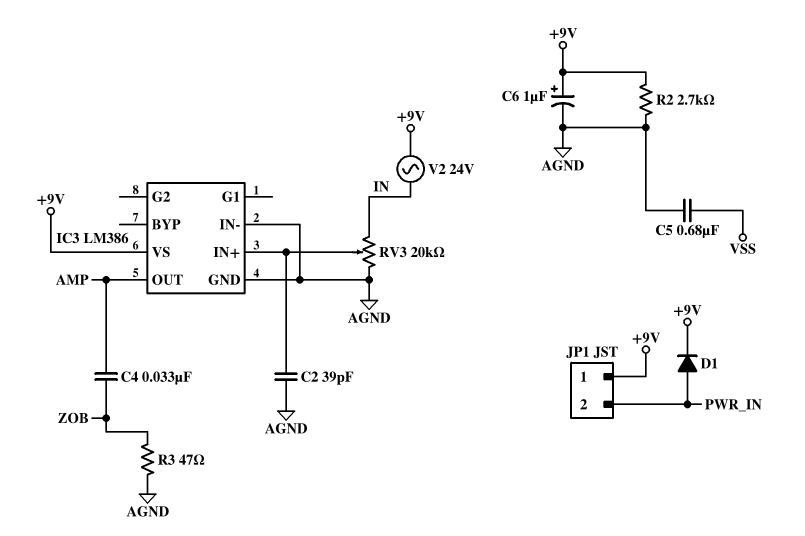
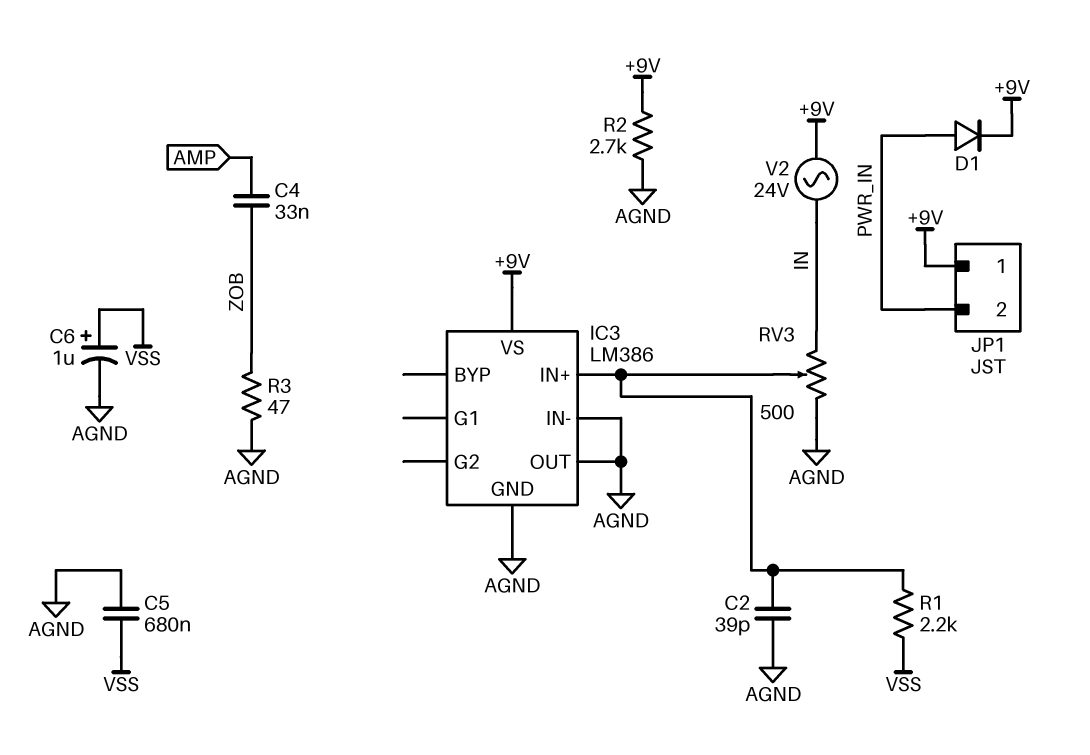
C6: 1uF (plus +9V, minus AGND) -> 1uF (plus VSS, minus AGND)
IC3 pin OUT: AMP -> AGND
R1: none -> 2.2k (IC3/IN+, VSS)
RV3: 20k (AGND, IN, wiper IC3/IN+) -> 500 (AGND, IN, wiper IC3/IN+)

